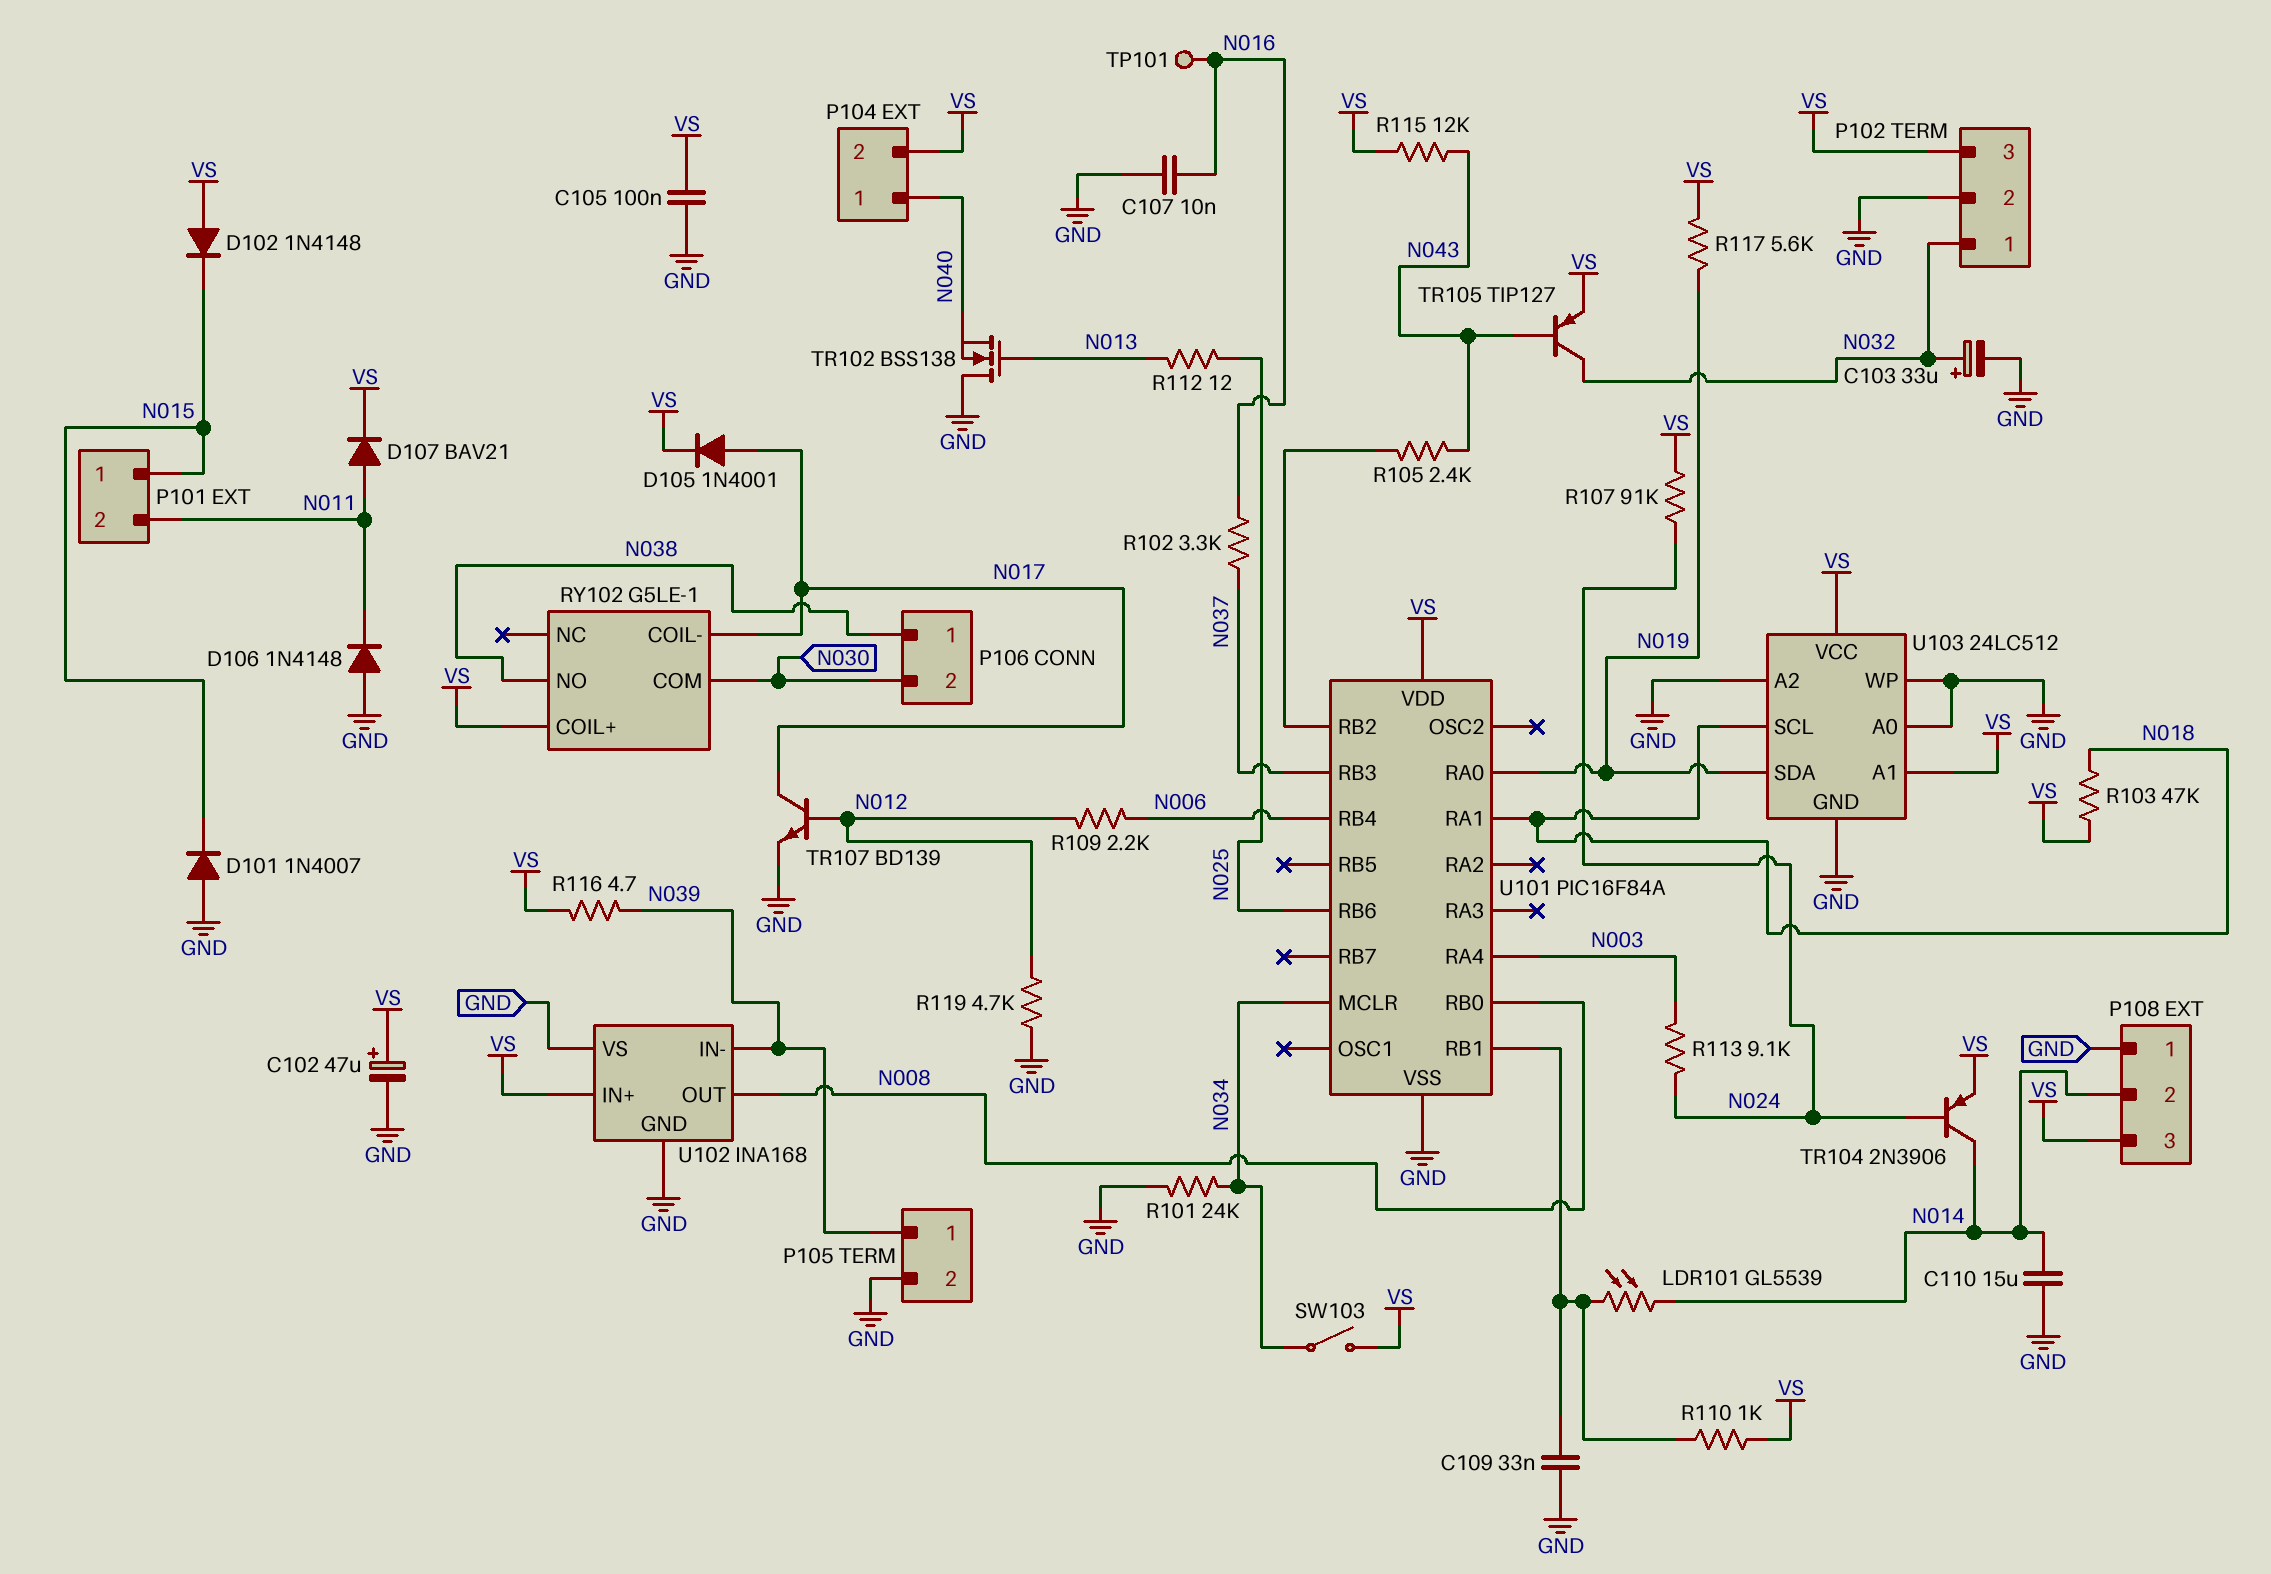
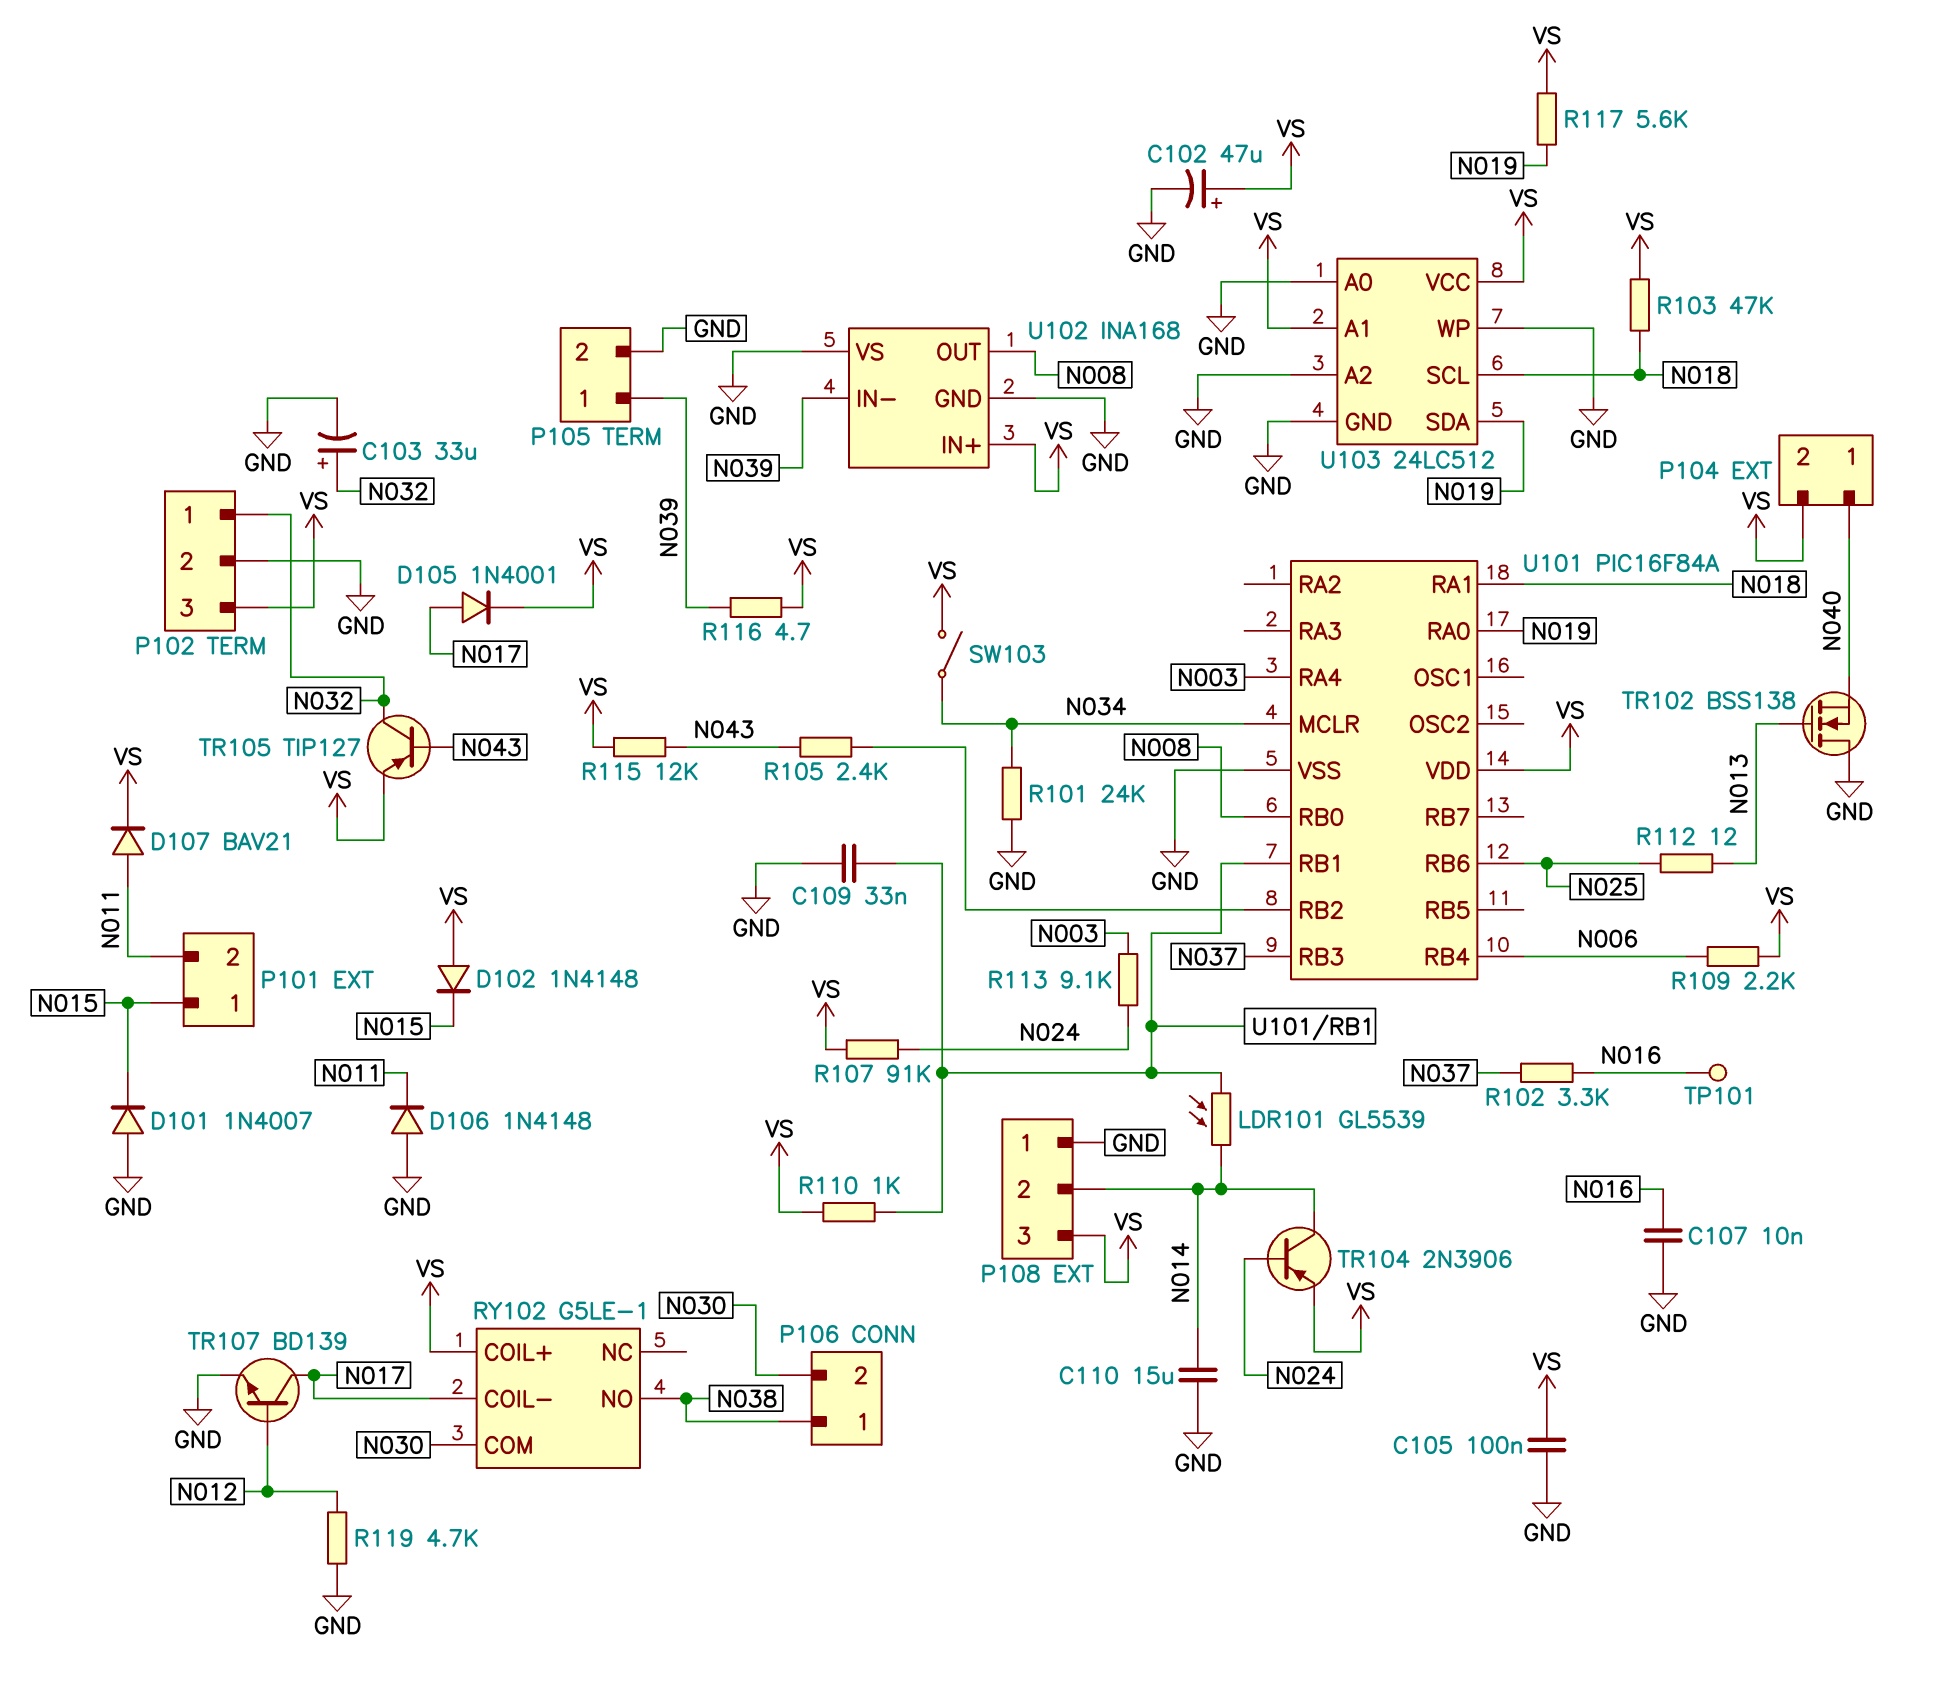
R109: 2.2k (N006, N012) -> 2.2k (N006, VS)

